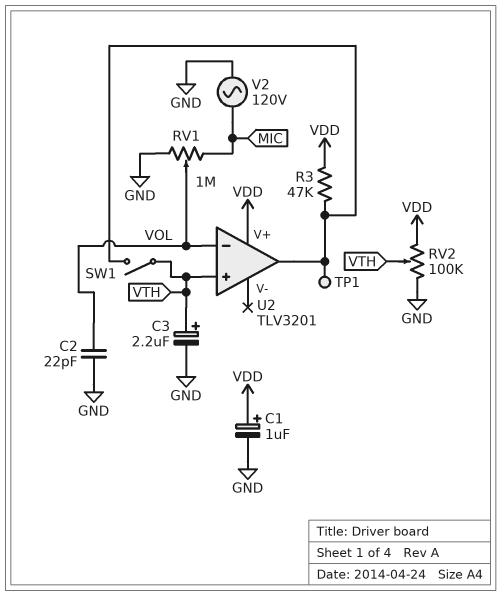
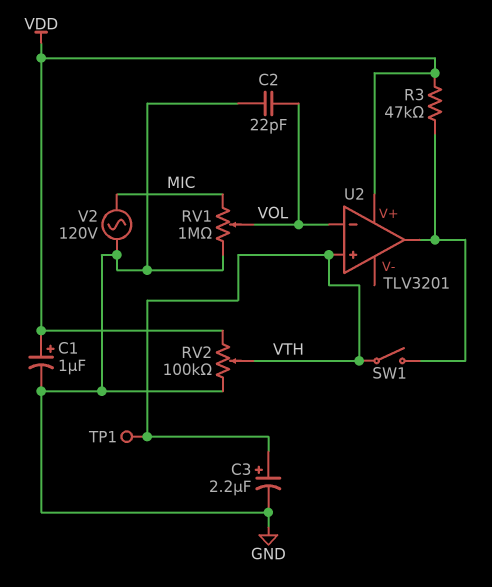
TP1: test point (U2/out) -> test point (VTH)

